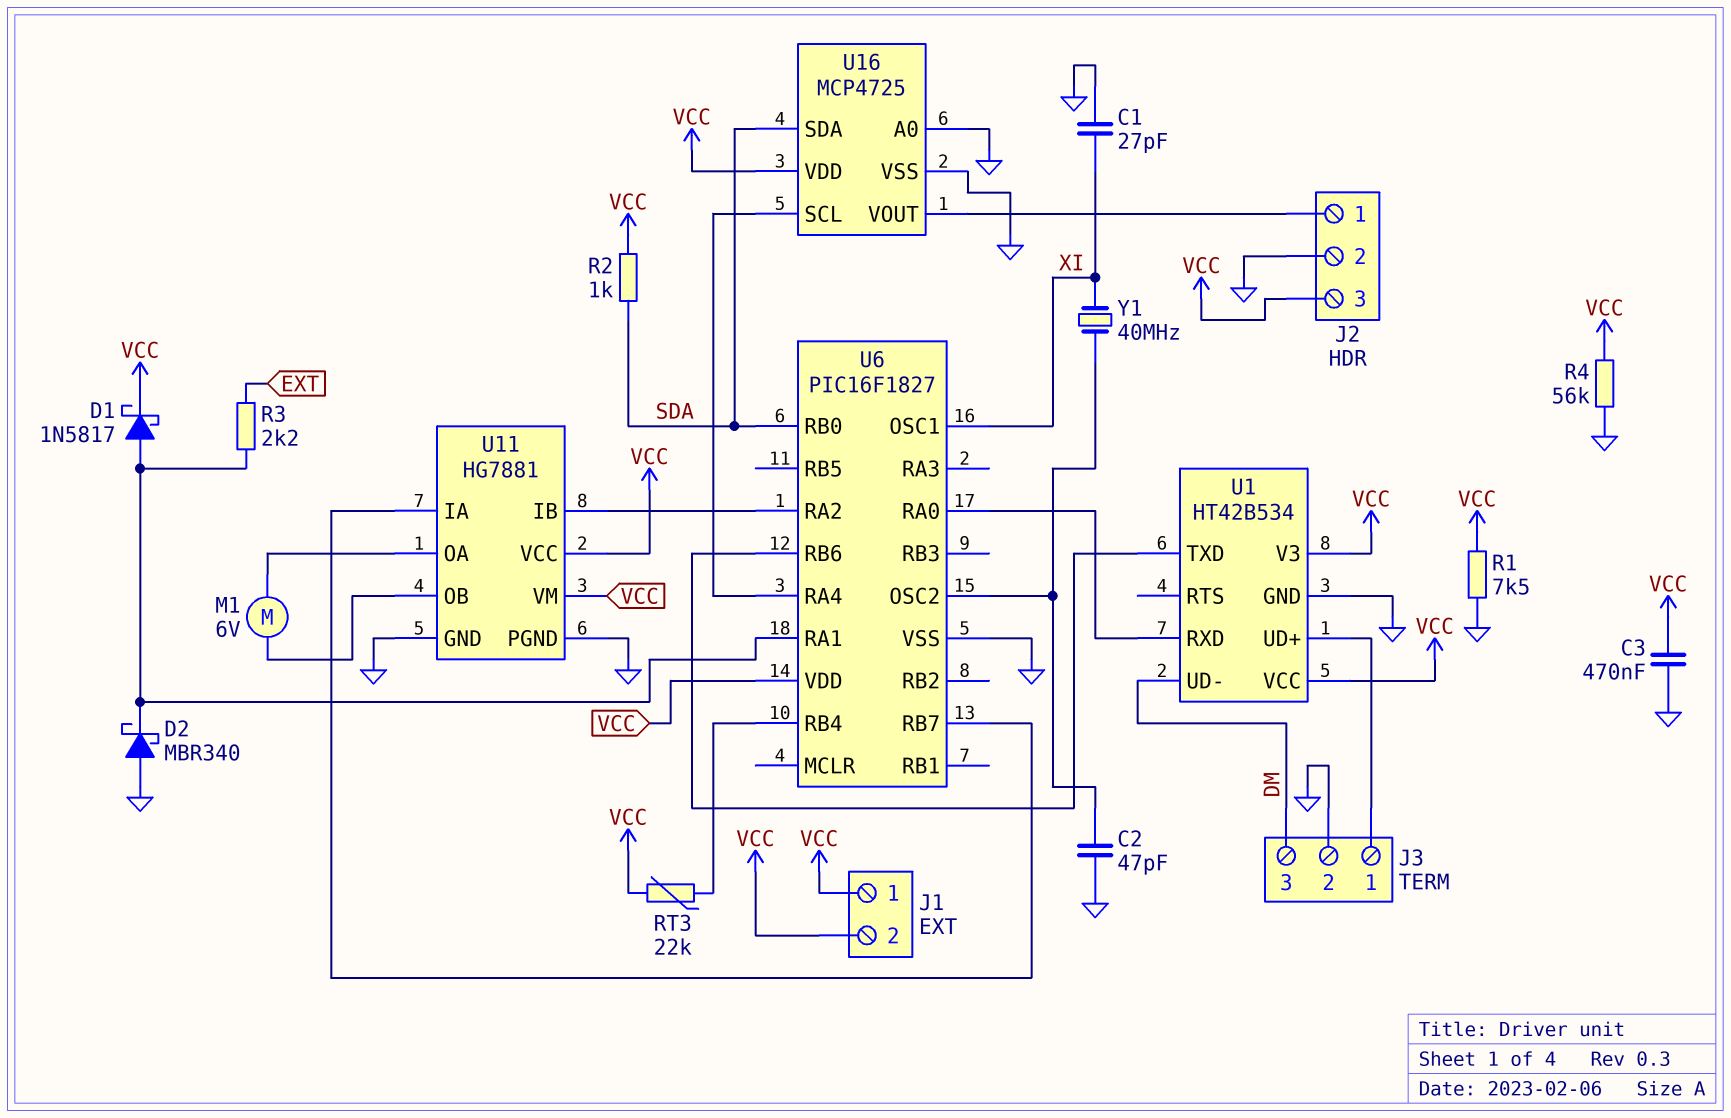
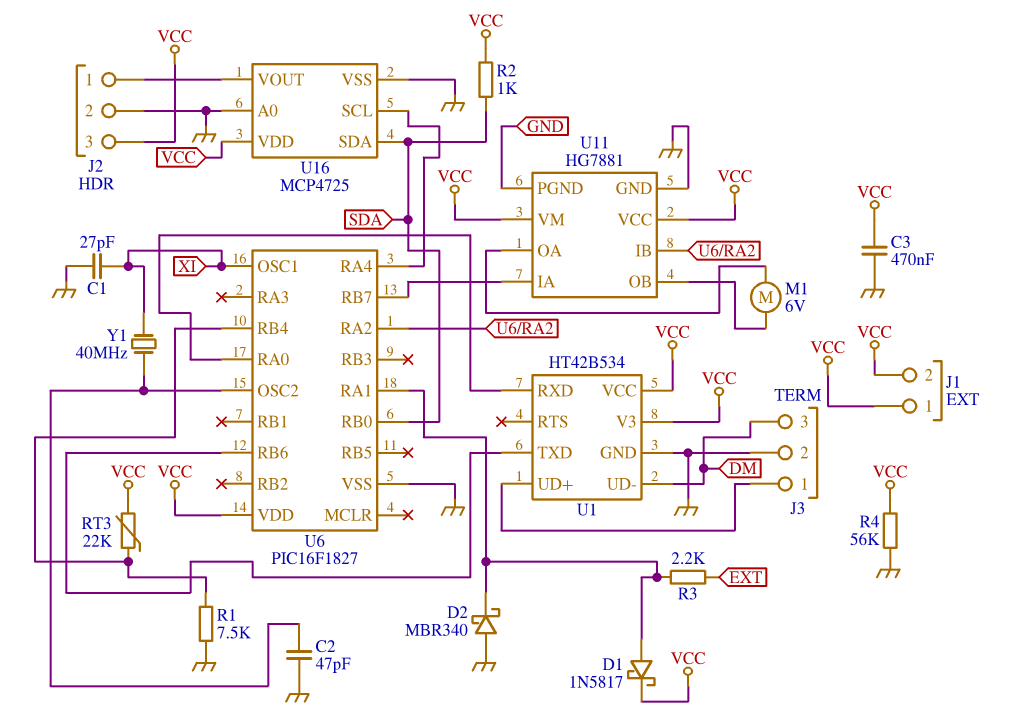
R1: 7.5k (GND, VCC) -> 7.5k (GND, U6/RB4)

